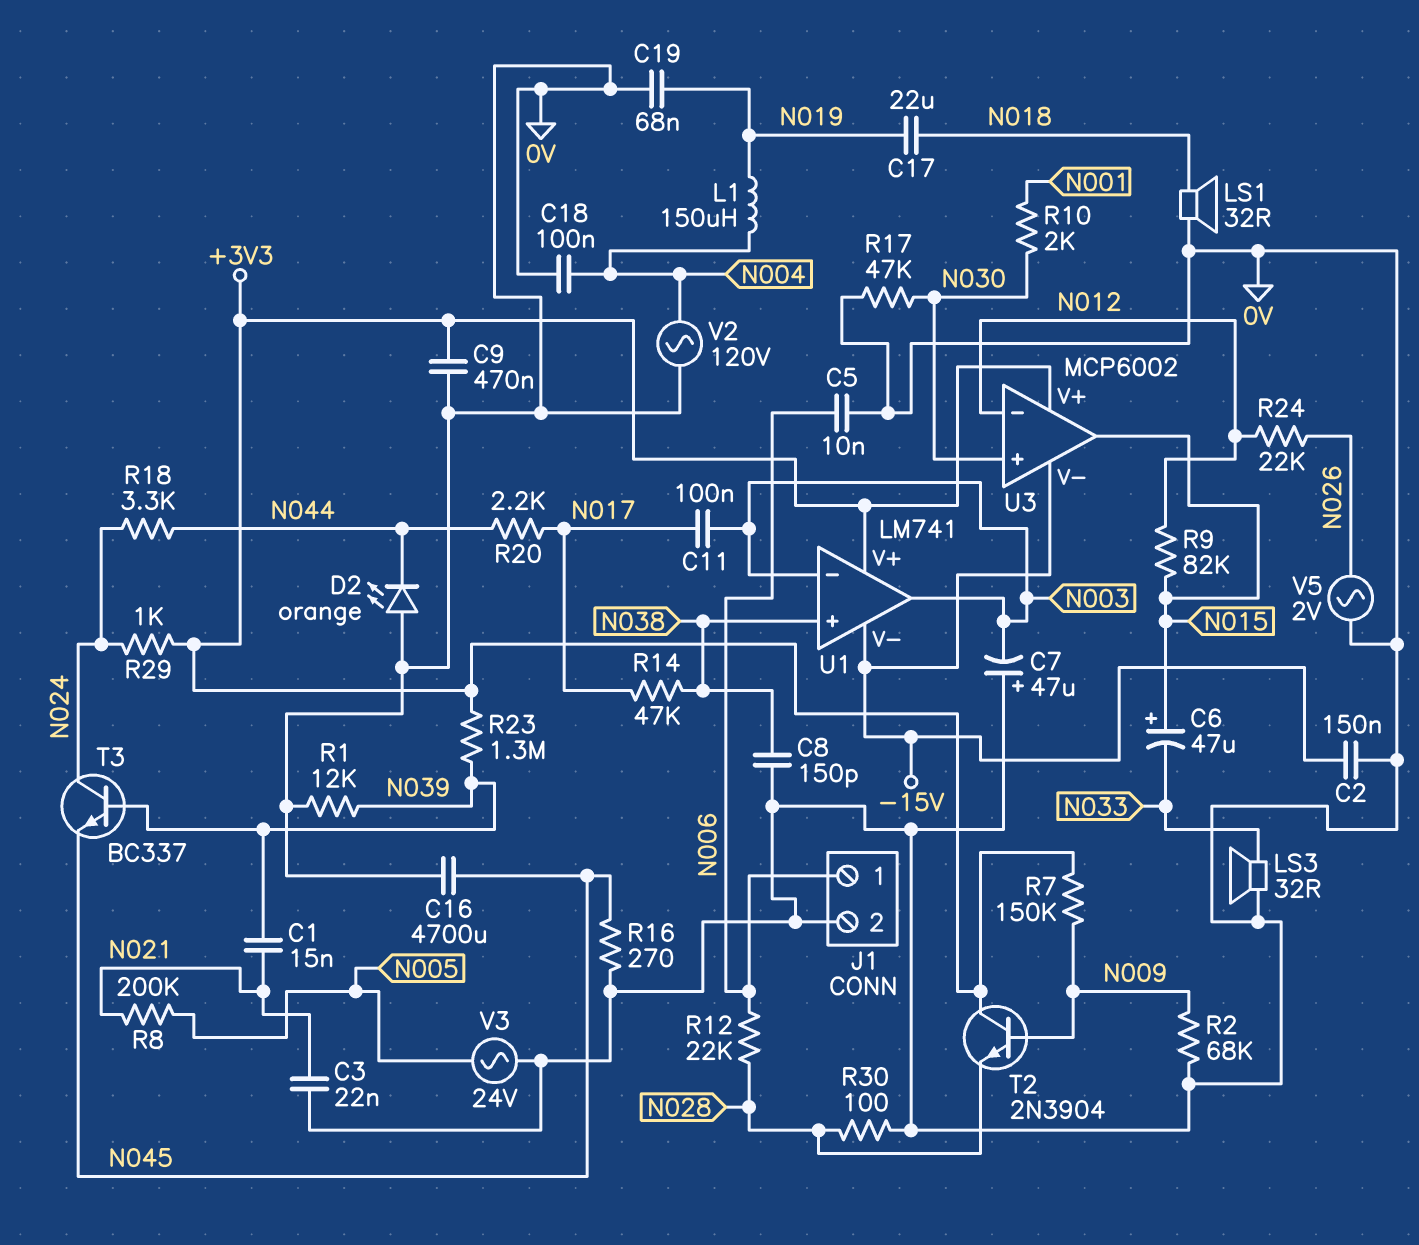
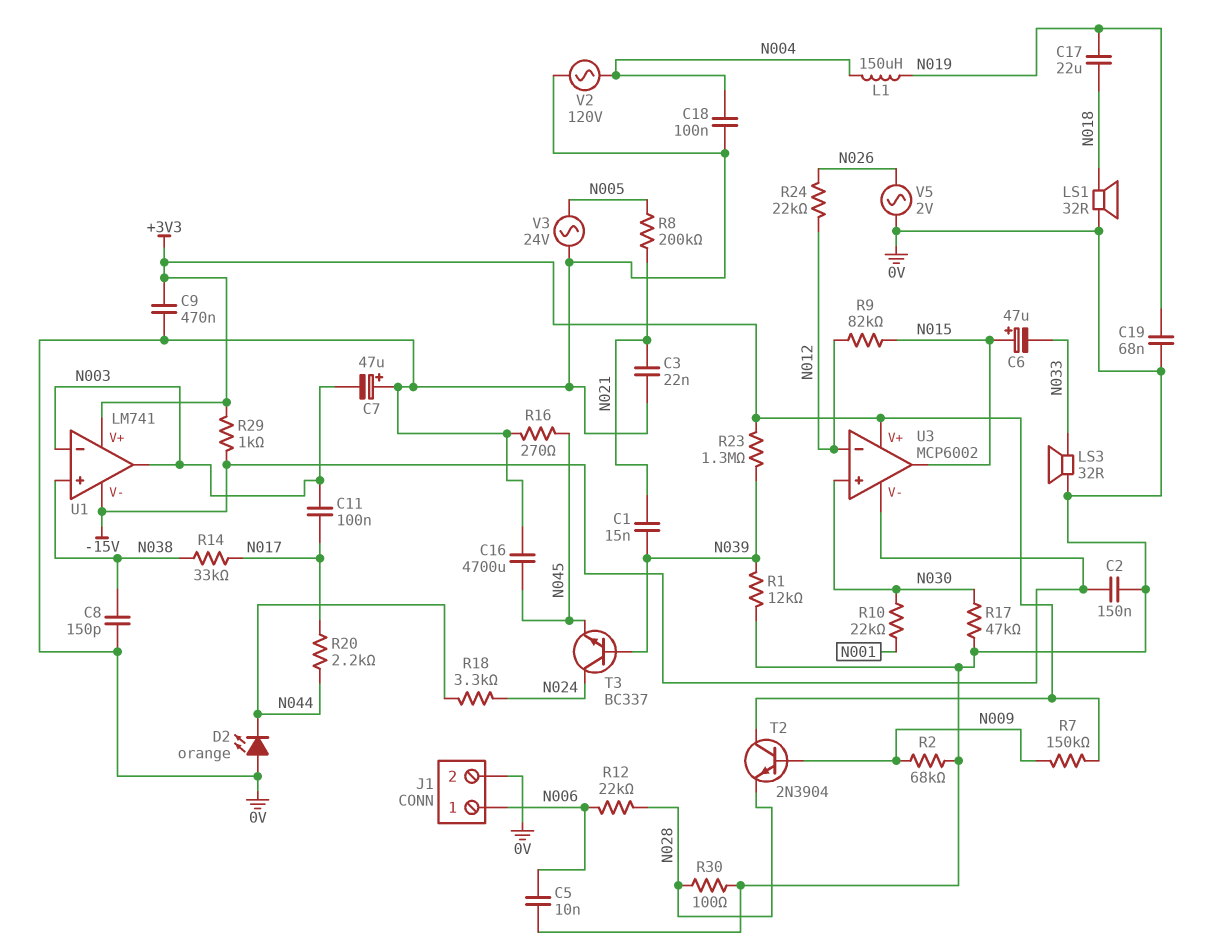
R10: 2k (N001, N030) -> 22k (N001, N030)
R14: 47k (N017, N038) -> 33k (N017, N038)
R29: 1k (+3V3, N024) -> 1k (+3V3, -15V)

